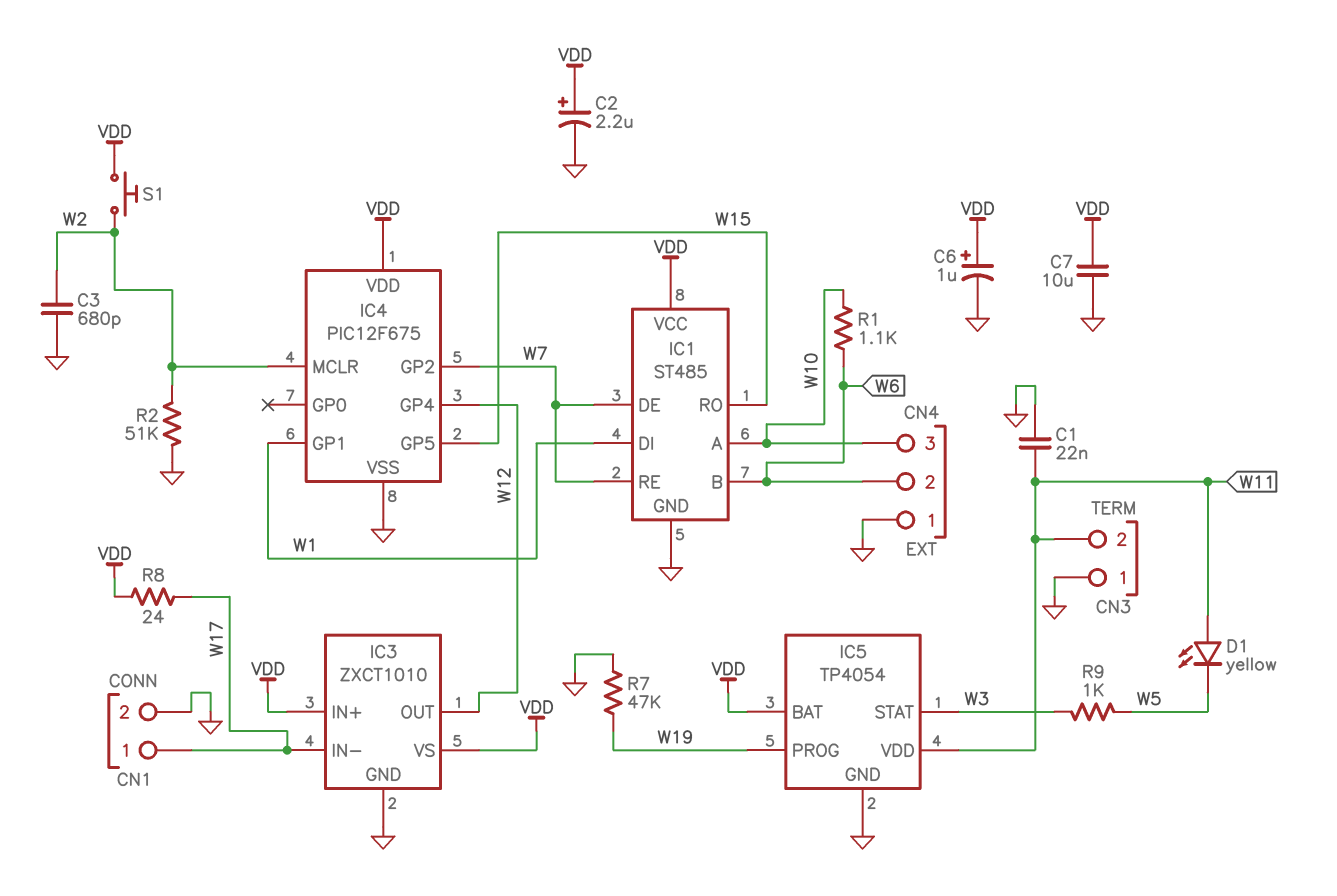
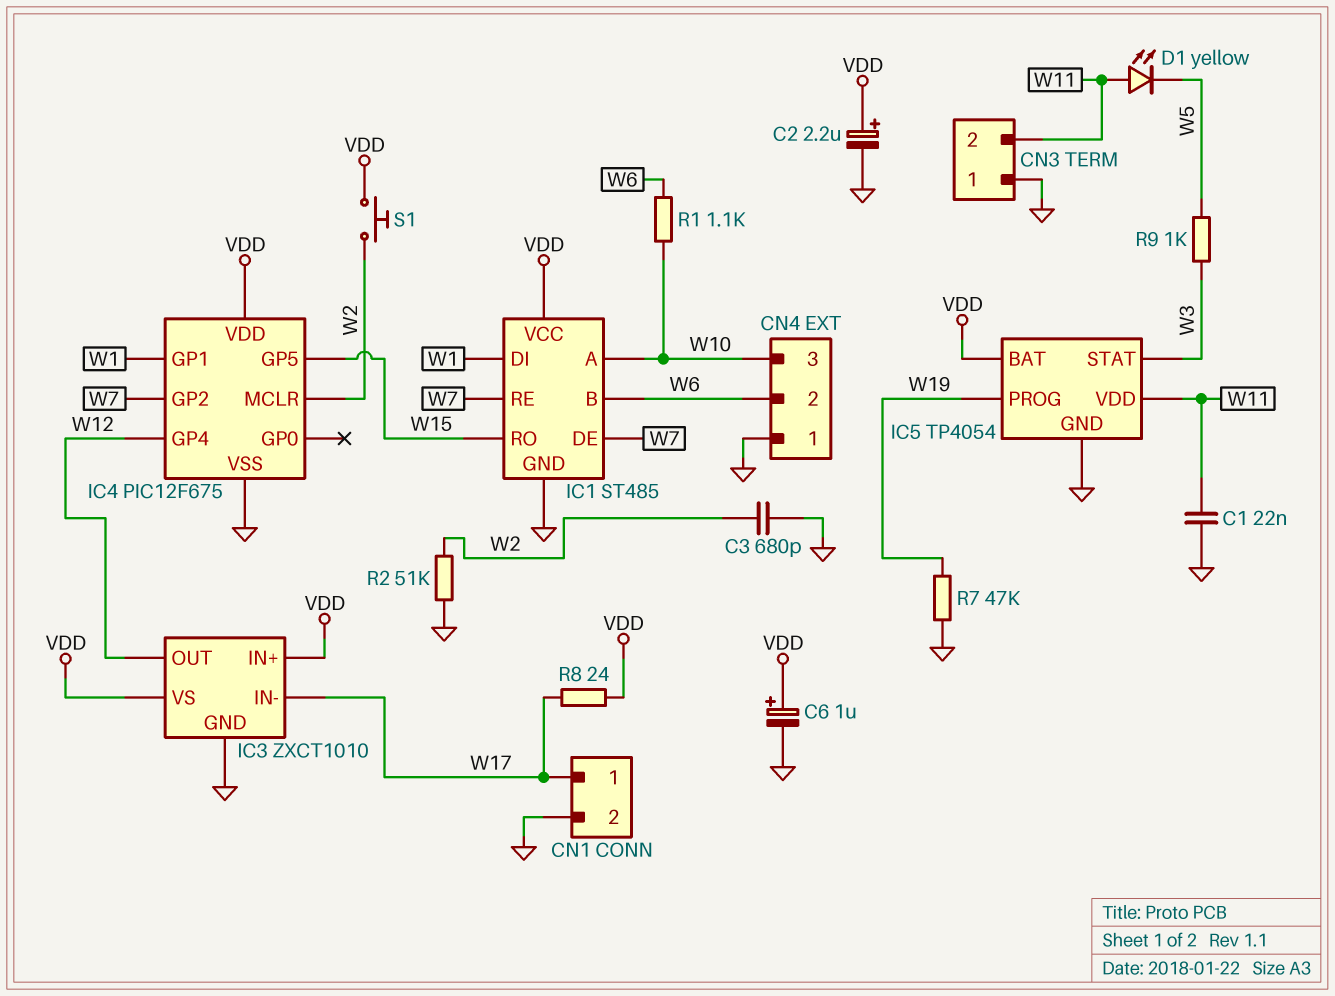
C7: 10uF (GND, VDD) -> none

